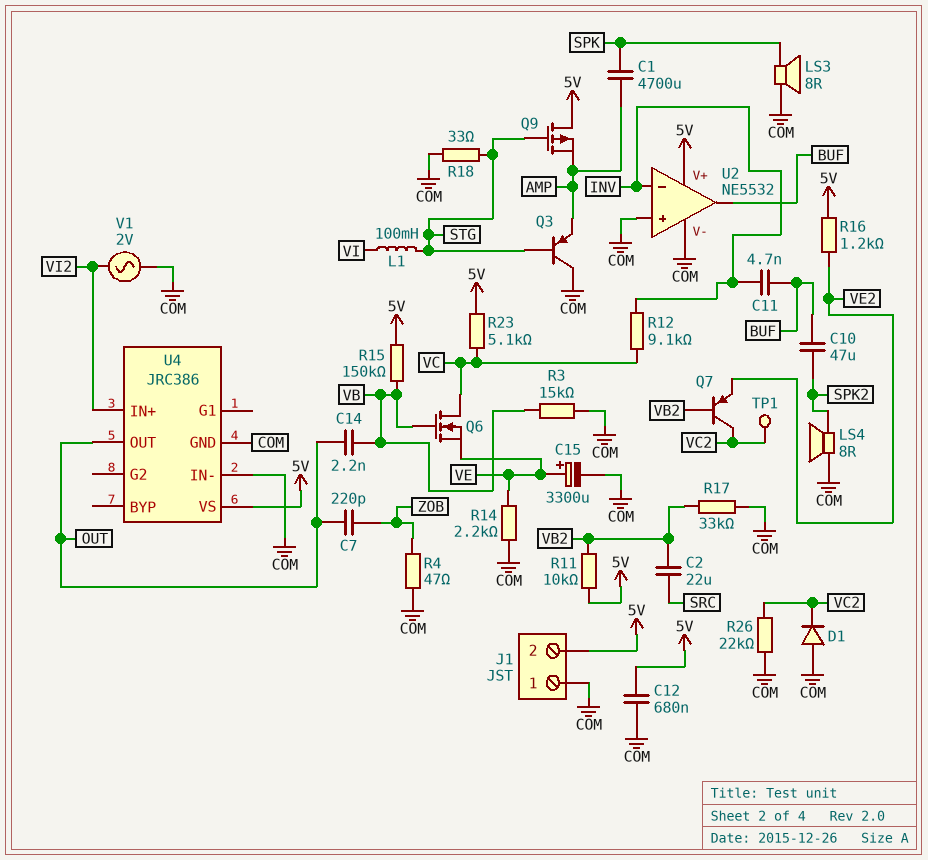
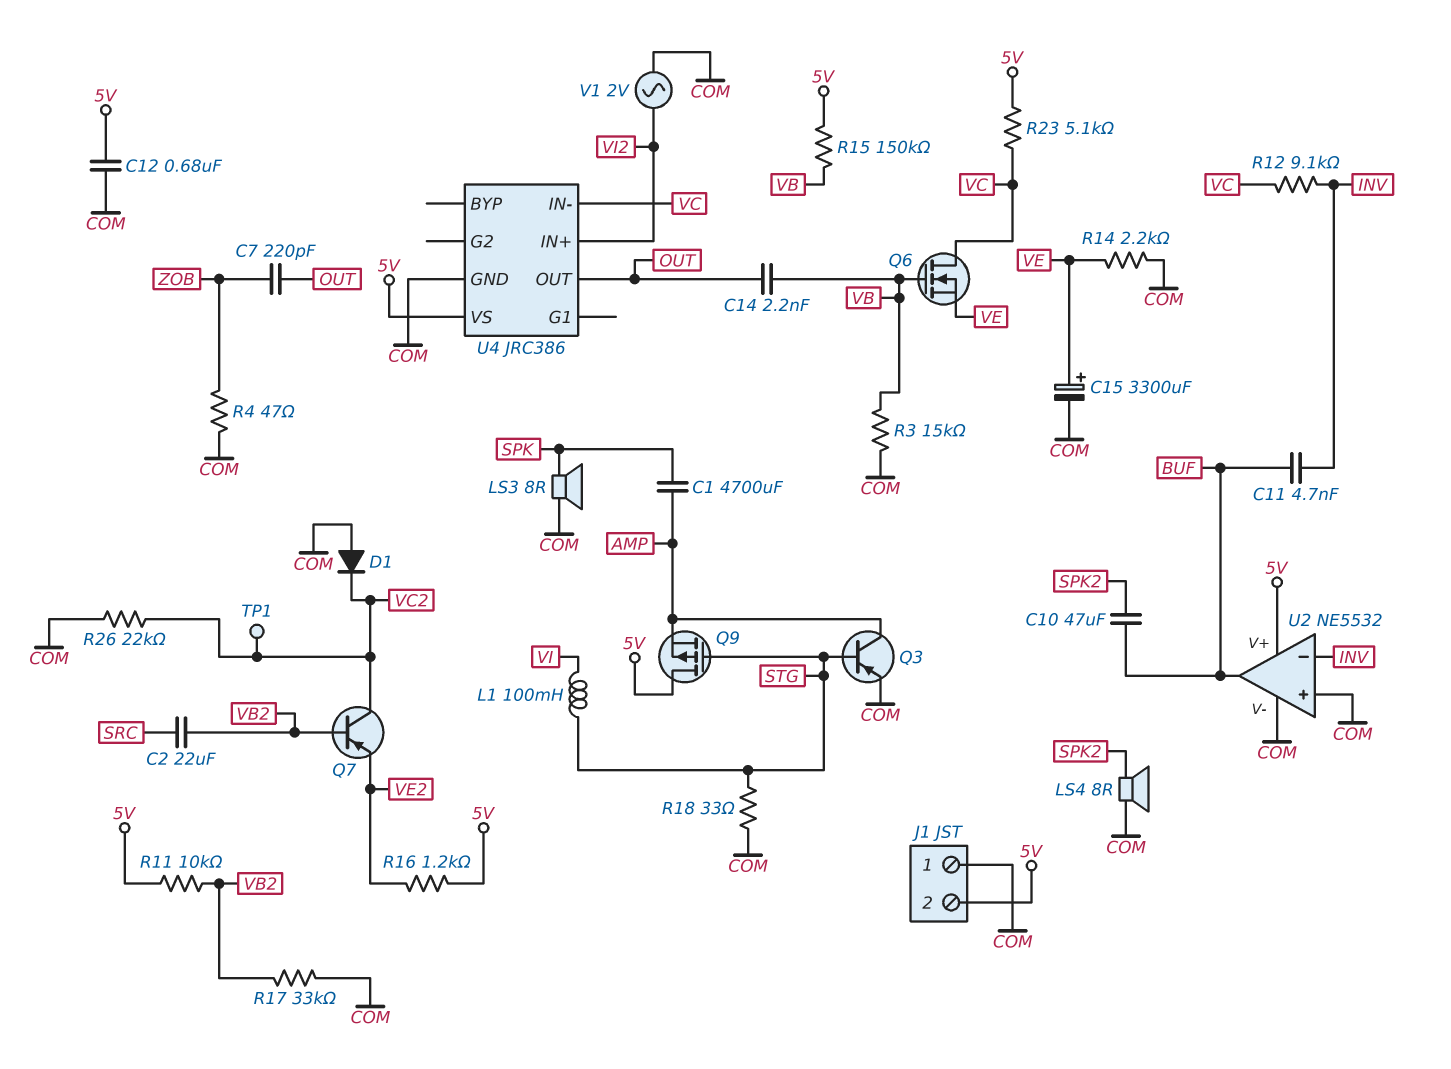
Q3: PNP (B STG, C COM, E AMP) -> PNP (B STG, C AMP, E COM)
U4 pin IN-: COM -> VC

